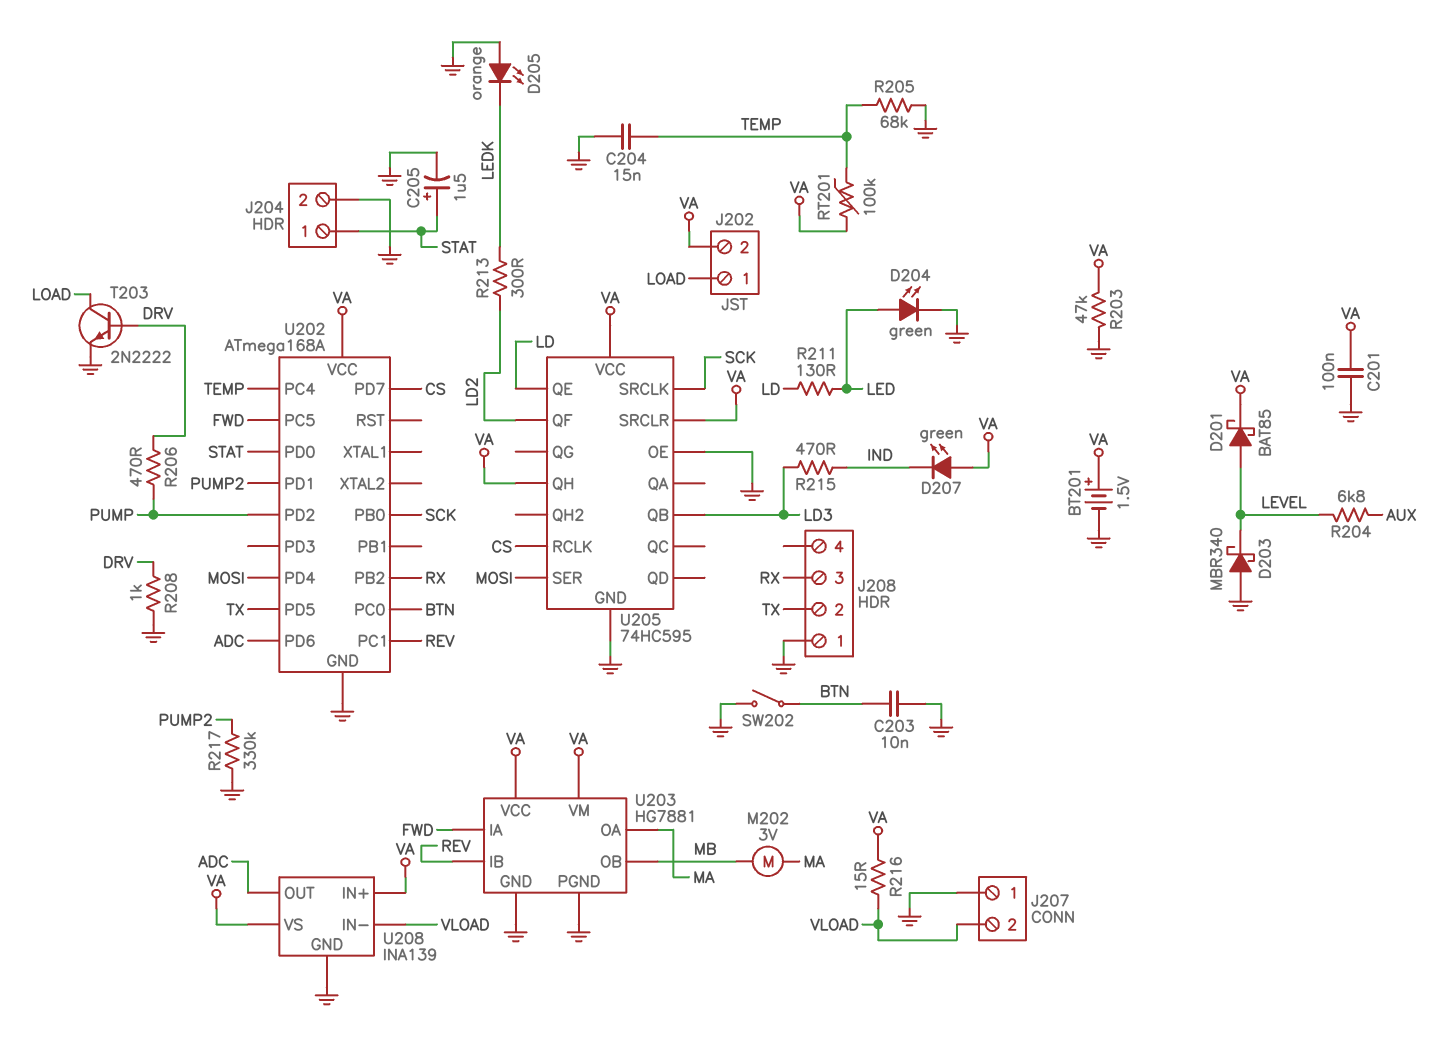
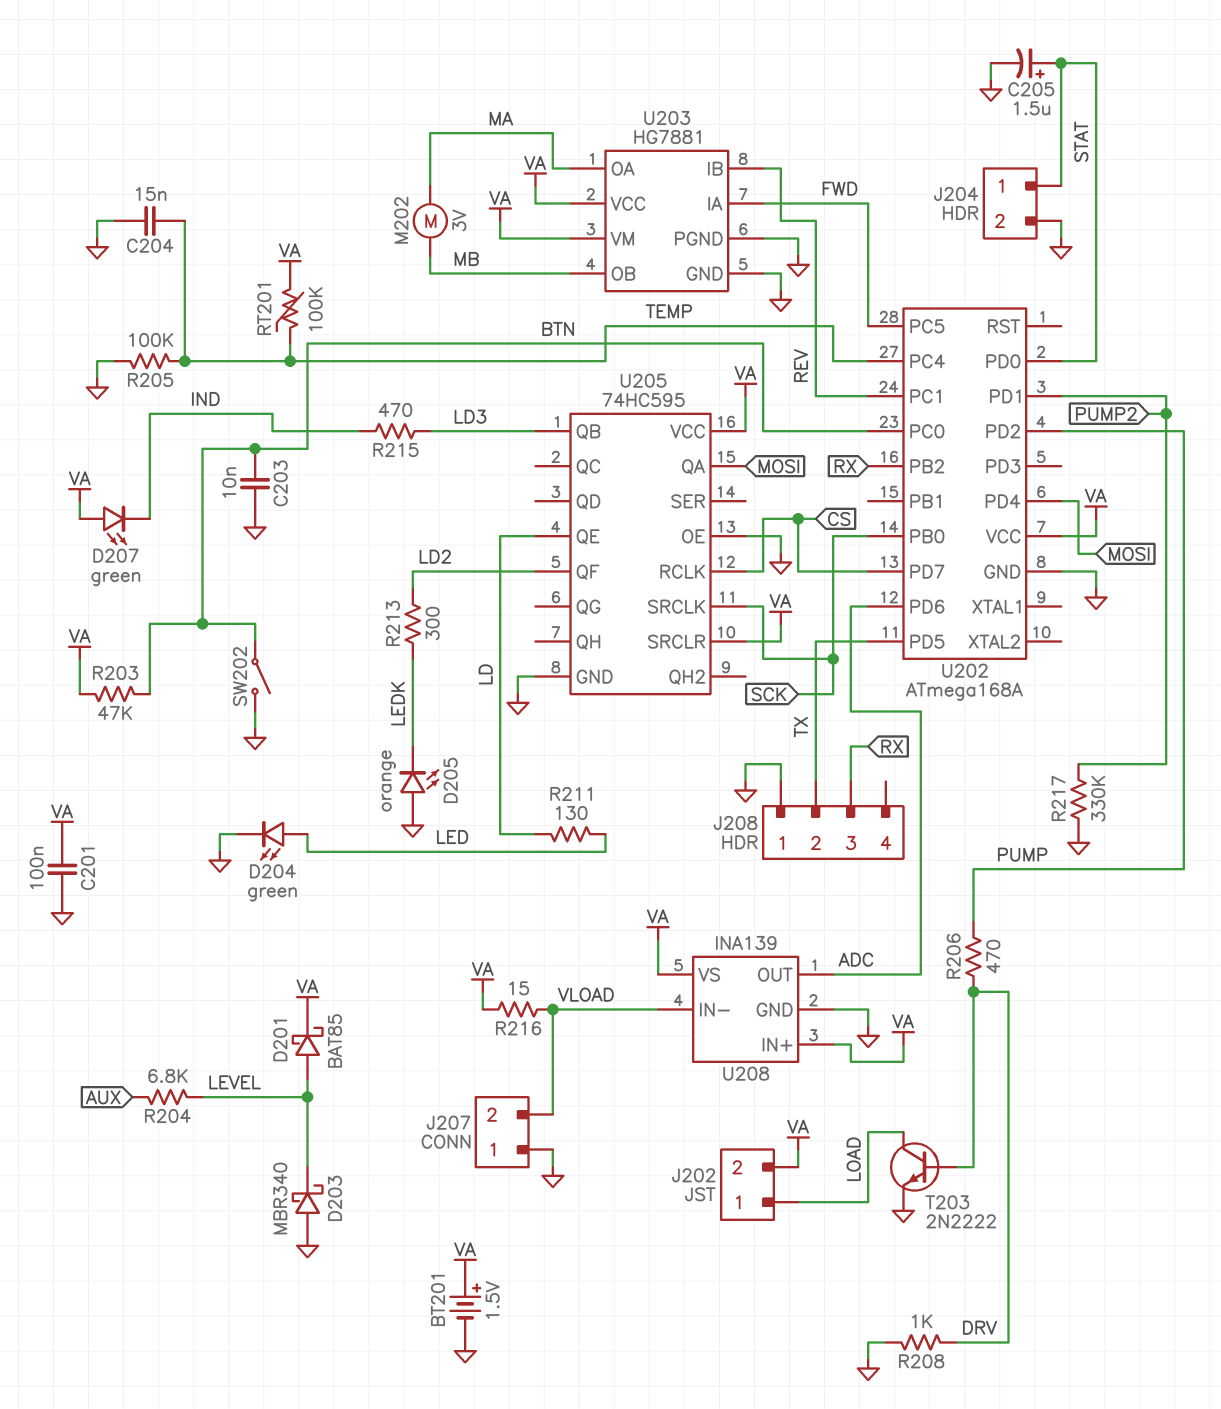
R203: 47k (GND, VA) -> 47k (BTN, VA)
R205: 68k (GND, TEMP) -> 100k (GND, TEMP)
U205 pin QA: none -> MOSI
U205 pin QH: VA -> none
U205 pin SER: MOSI -> none

